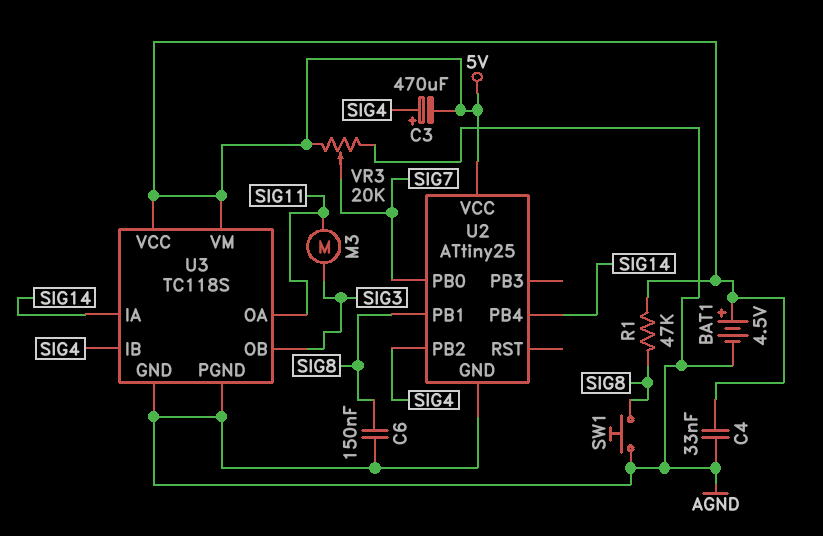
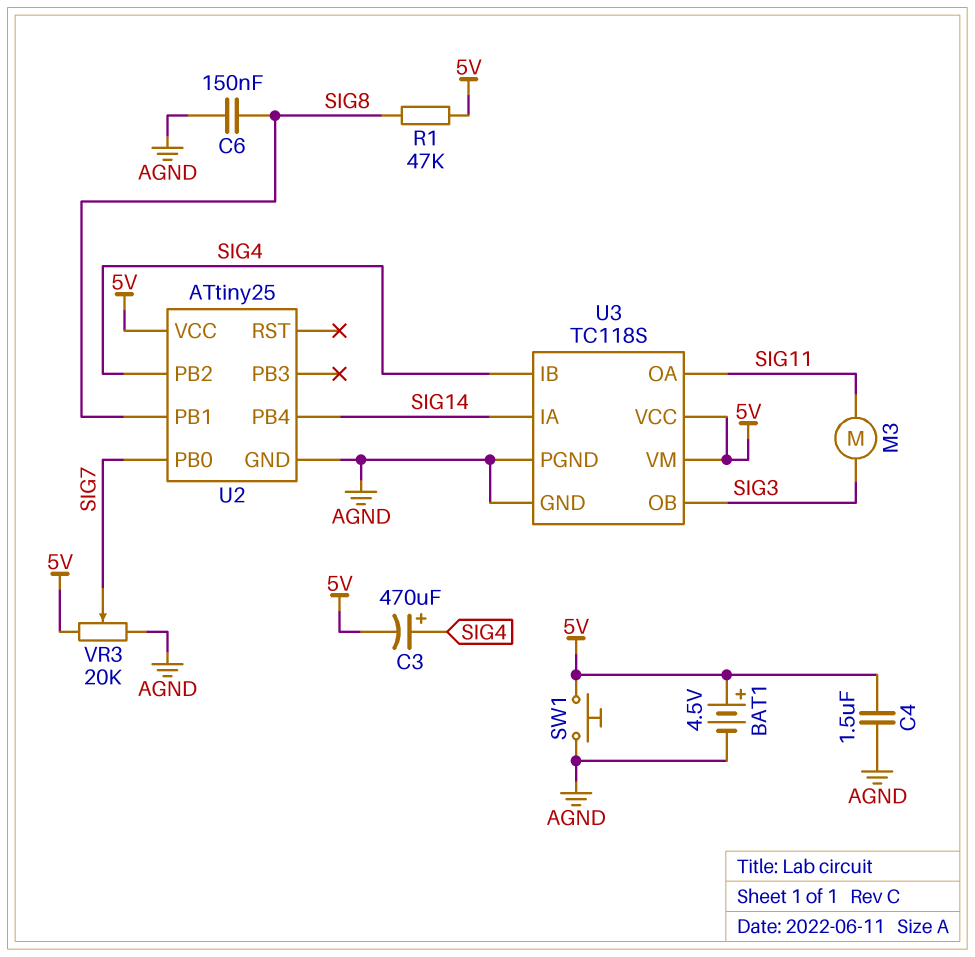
C4: 33nF (5V, AGND) -> 1.5uF (5V, AGND)
SW1: button (AGND, SIG8) -> button (5V, AGND)

